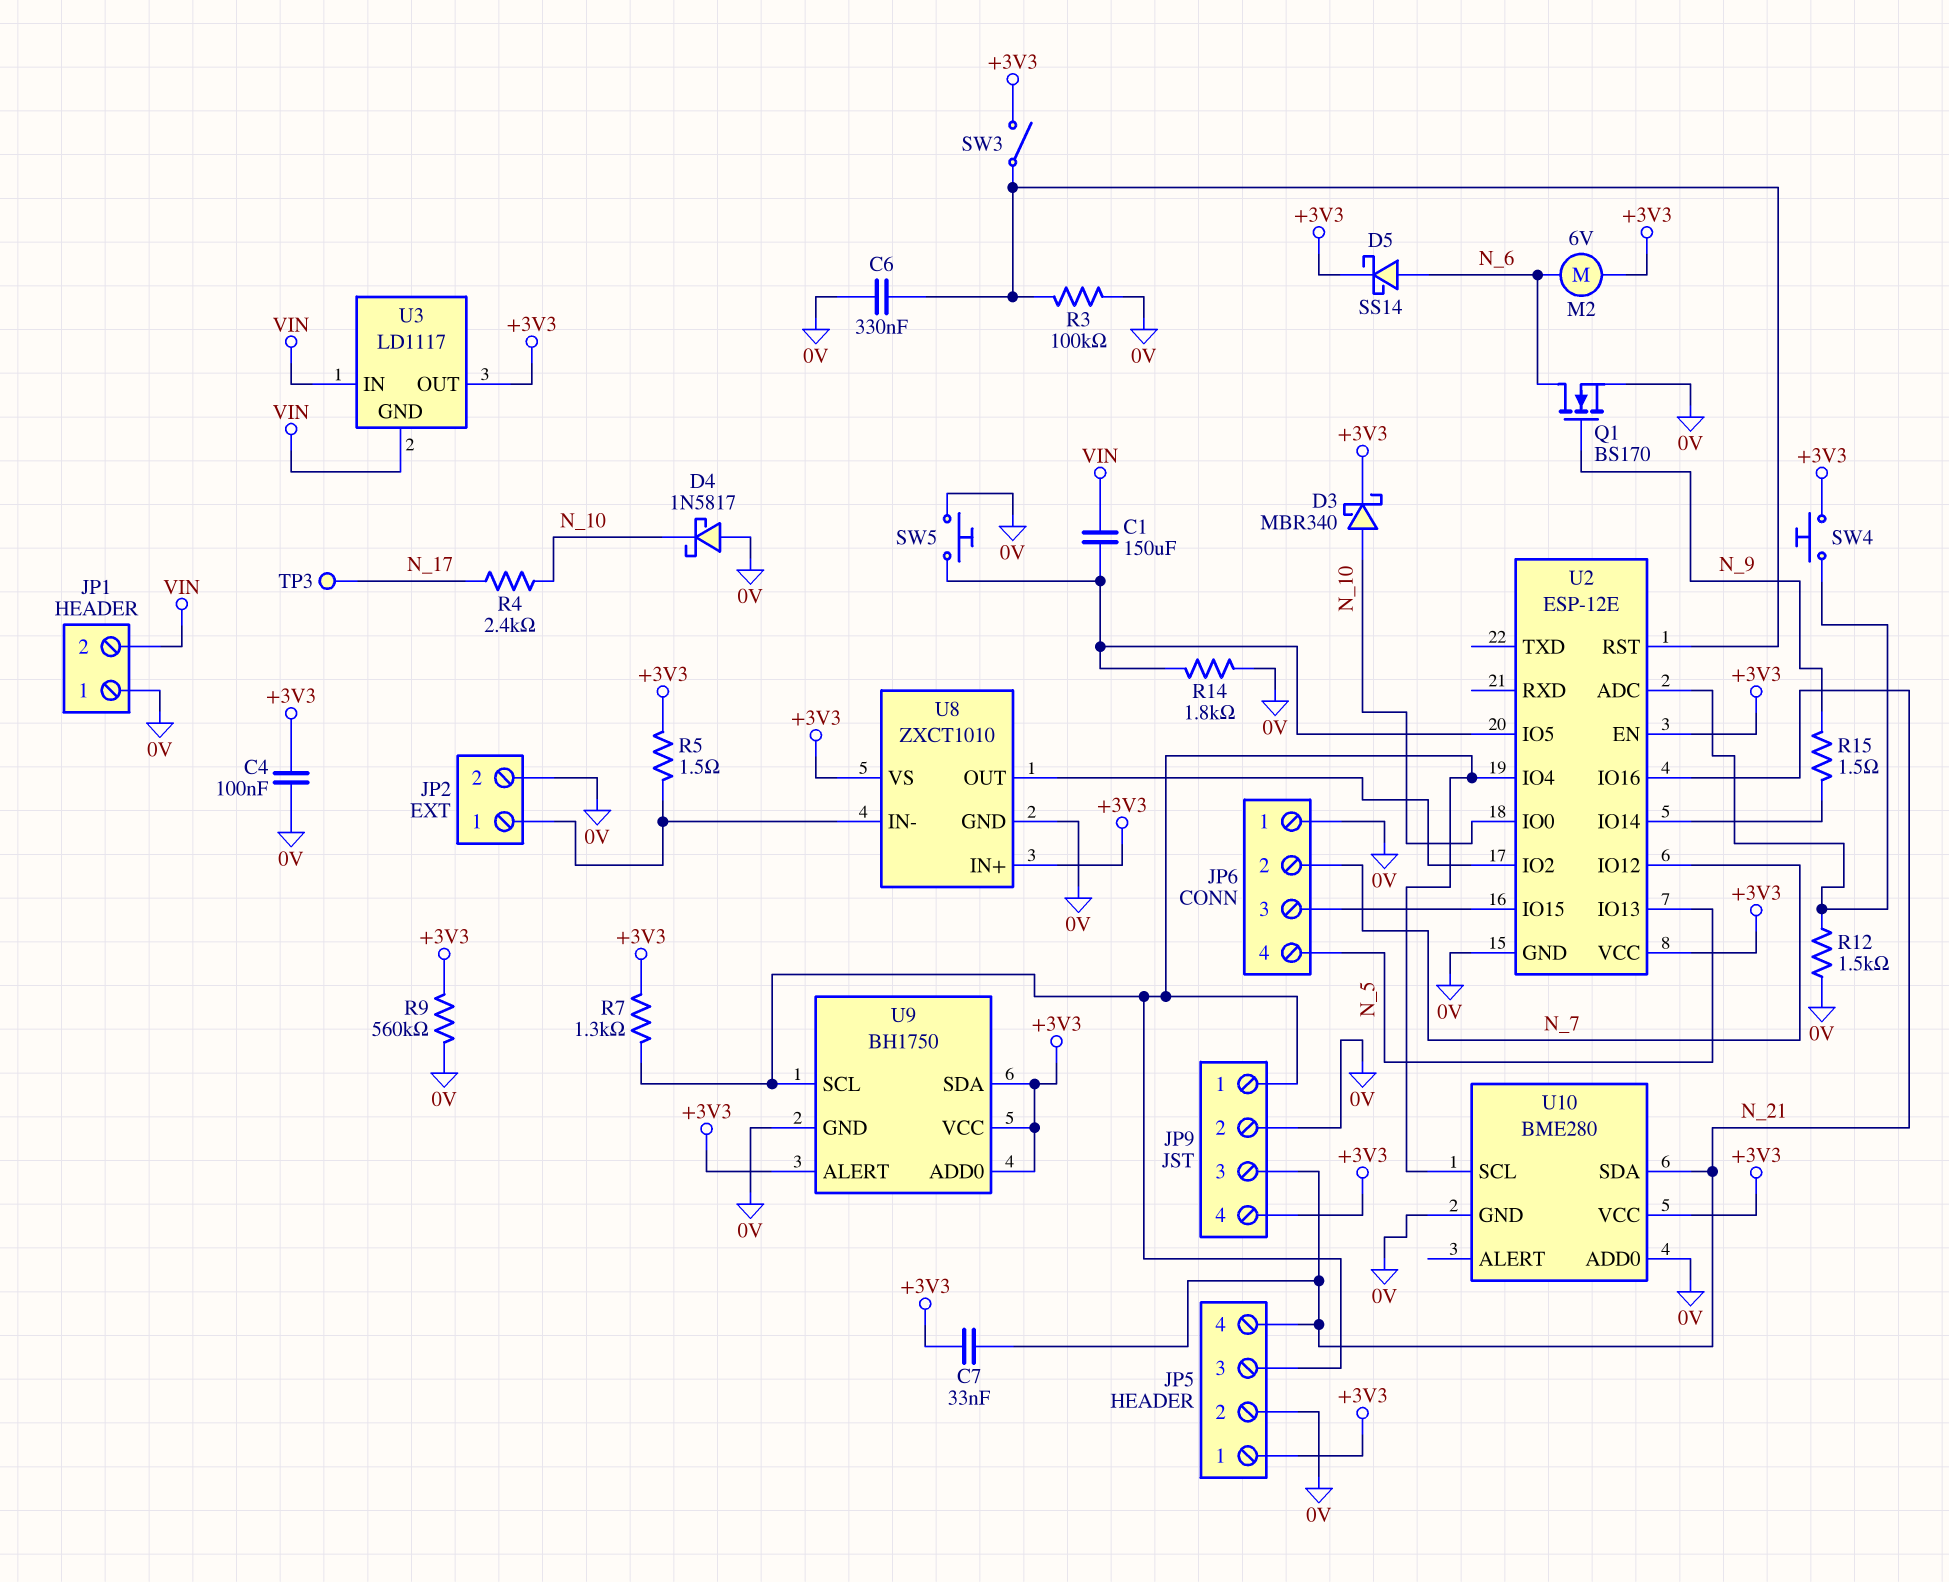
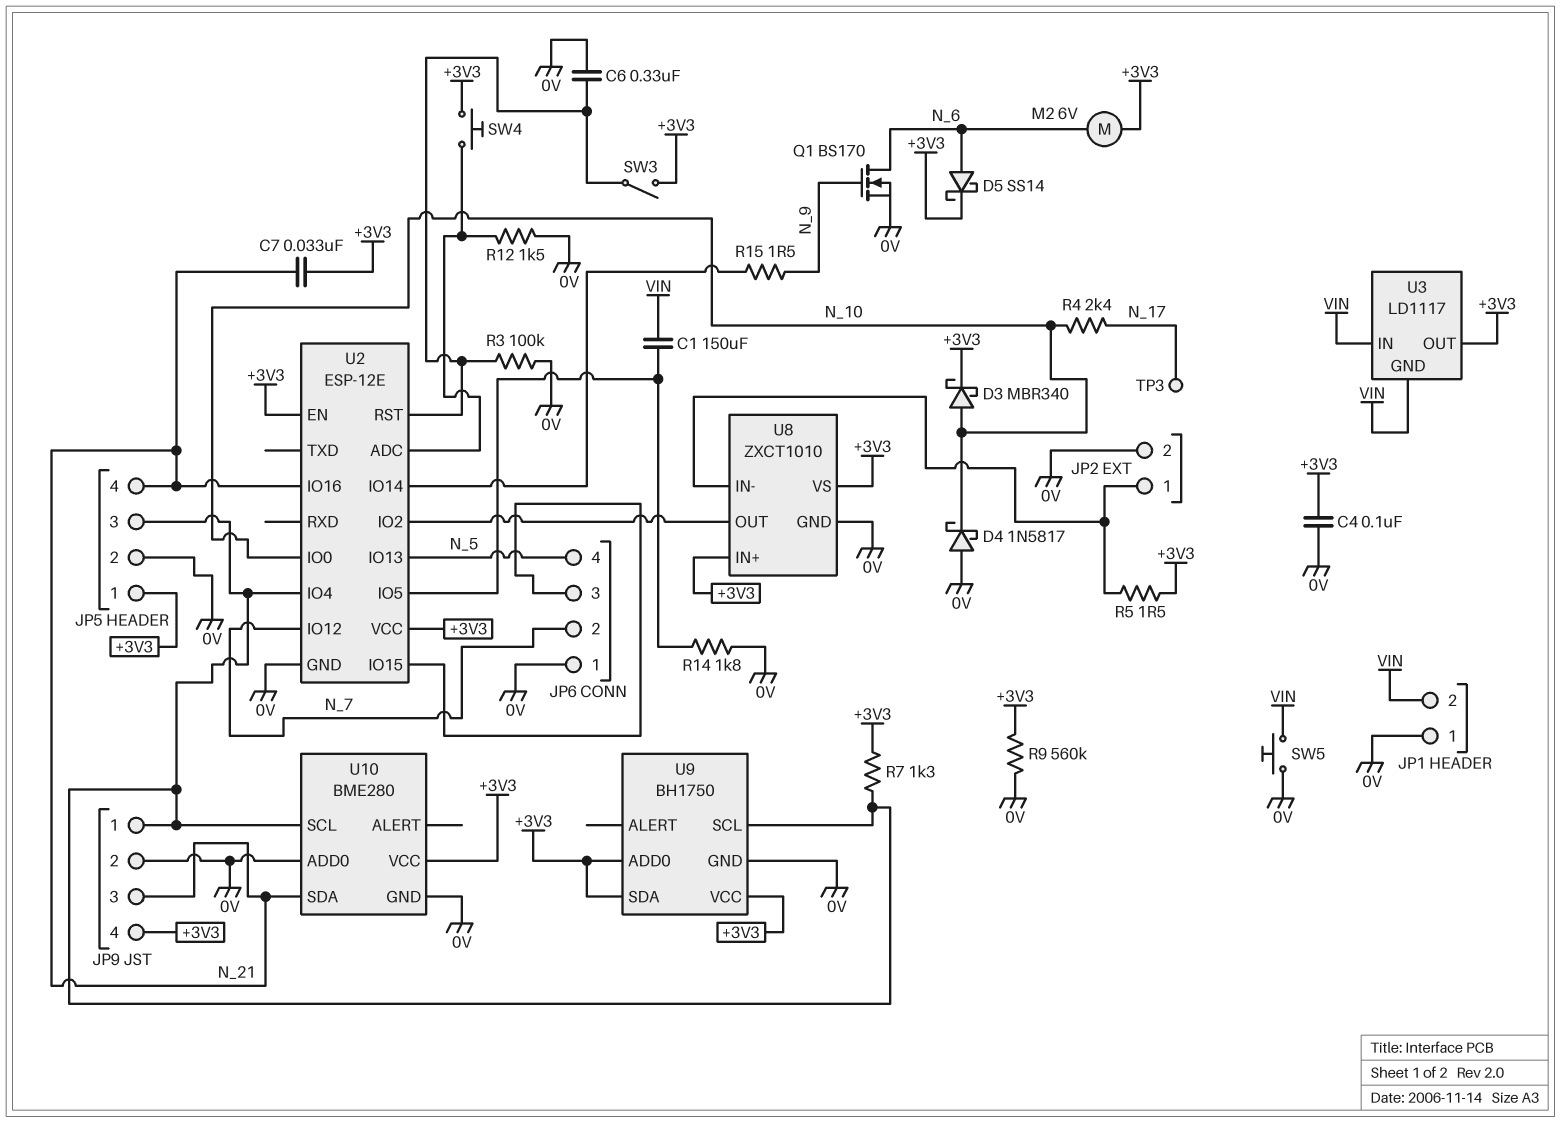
SW5: button (0V, U2/IO5) -> button (0V, VIN)
U9 pin ALERT: +3V3 -> none

